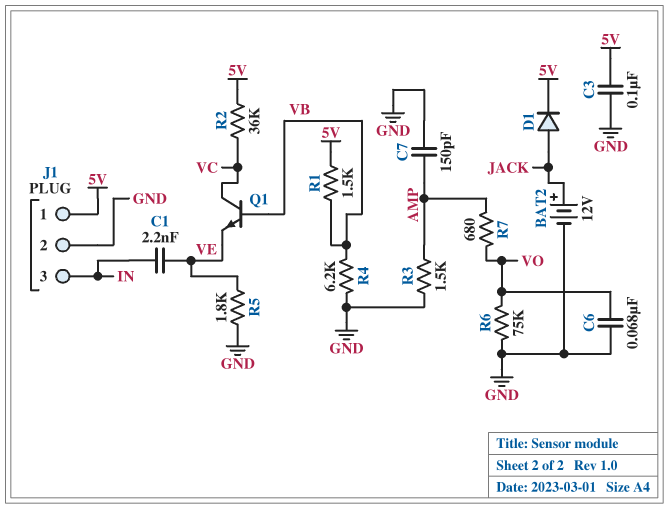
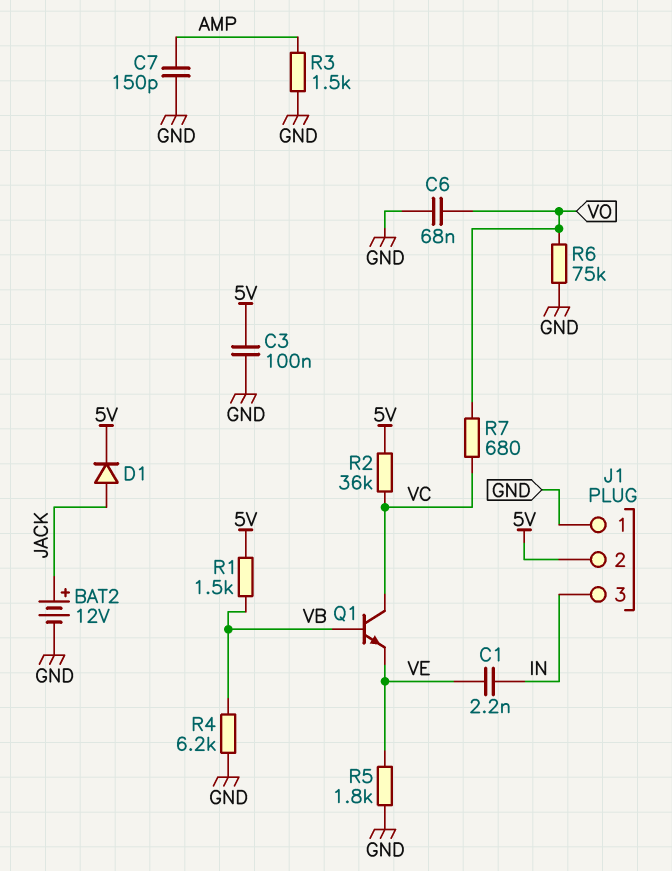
J1 pin 1: 5V -> GND
J1 pin 2: GND -> 5V
R7: 680 (AMP, VO) -> 680 (VC, VO)

